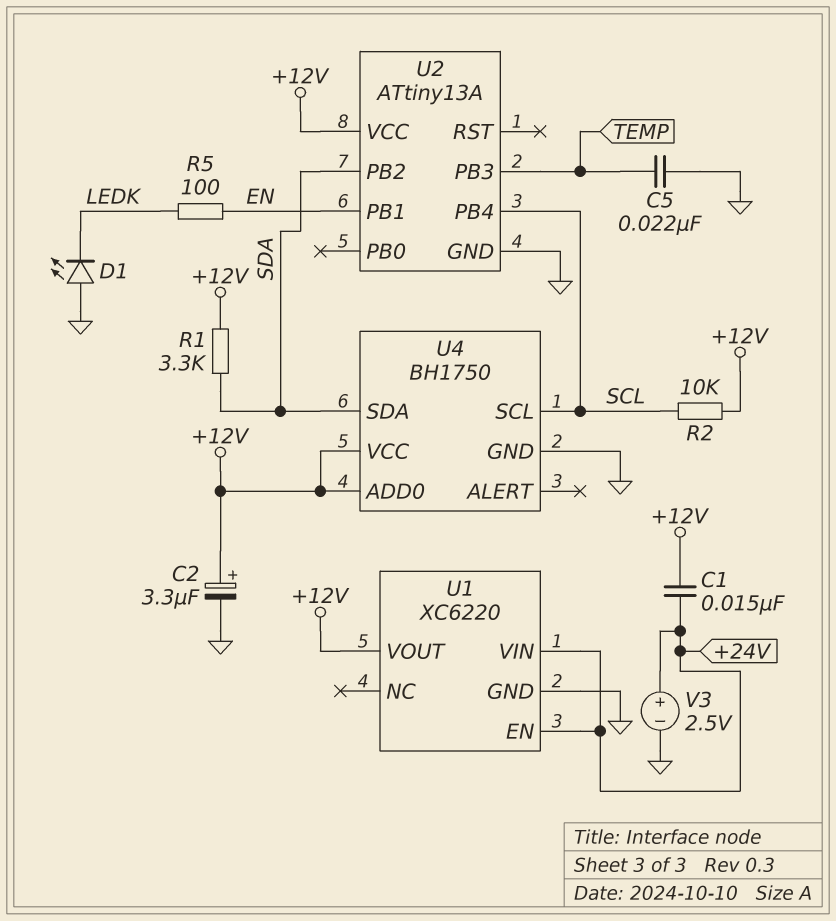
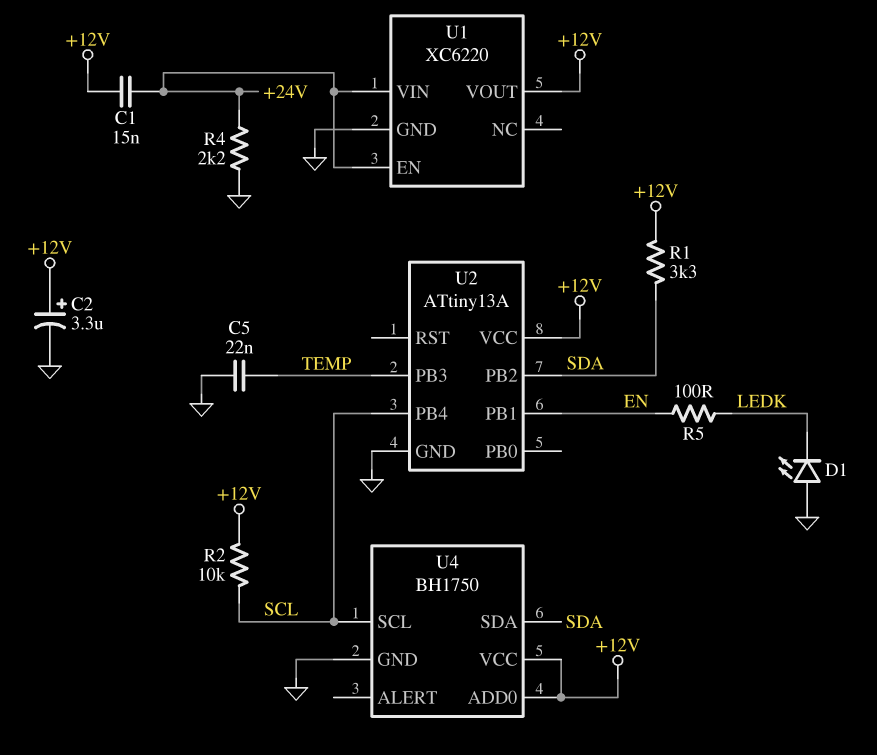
R4: none -> 2.2k (+24V, GND)
V3: 2.5V (plus +24V, minus GND) -> none

